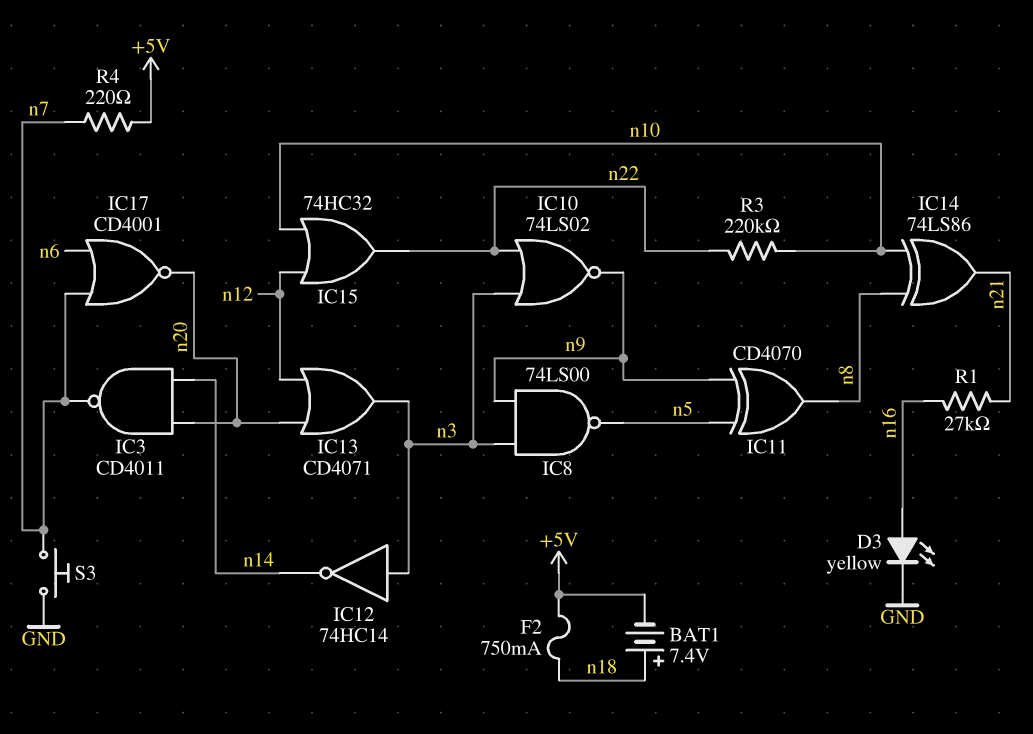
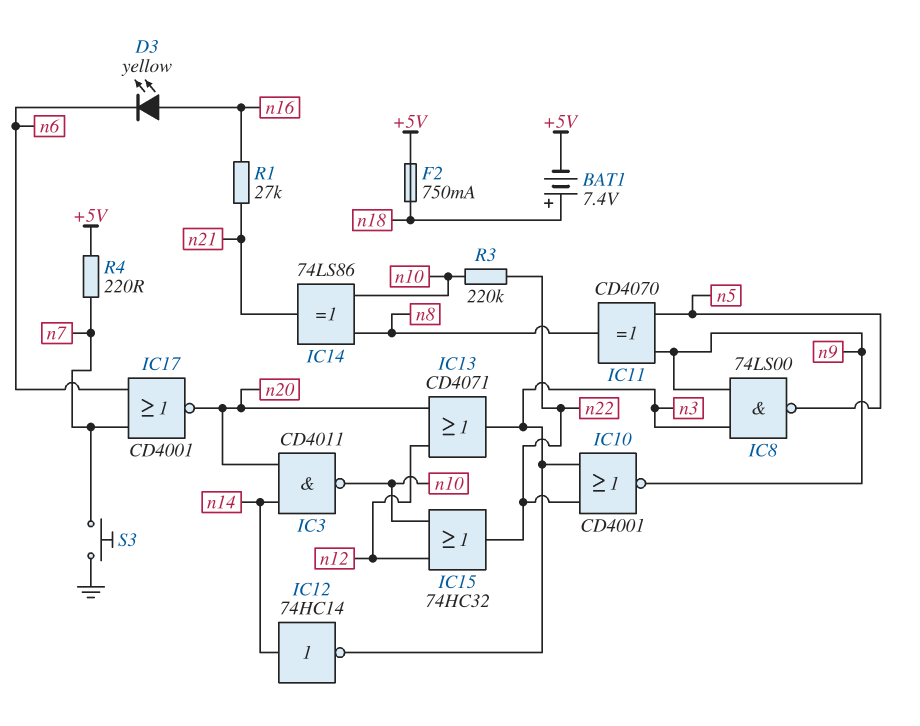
D3: LED yellow (A n16, K GND) -> LED yellow (A n16, K n6)
IC3: NAND CD4011 (in n14, in n20, out n7) -> NAND CD4011 (in n14, in n20, out n10)
IC10: NOR 74LS02 (in n3, in n22, out n9) -> NOR CD4001 (in n3, in n22, out n9)
IC12: NOT 74HC14 (in n3, out n14) -> NOT 74HC14 (in n14, out n3)

